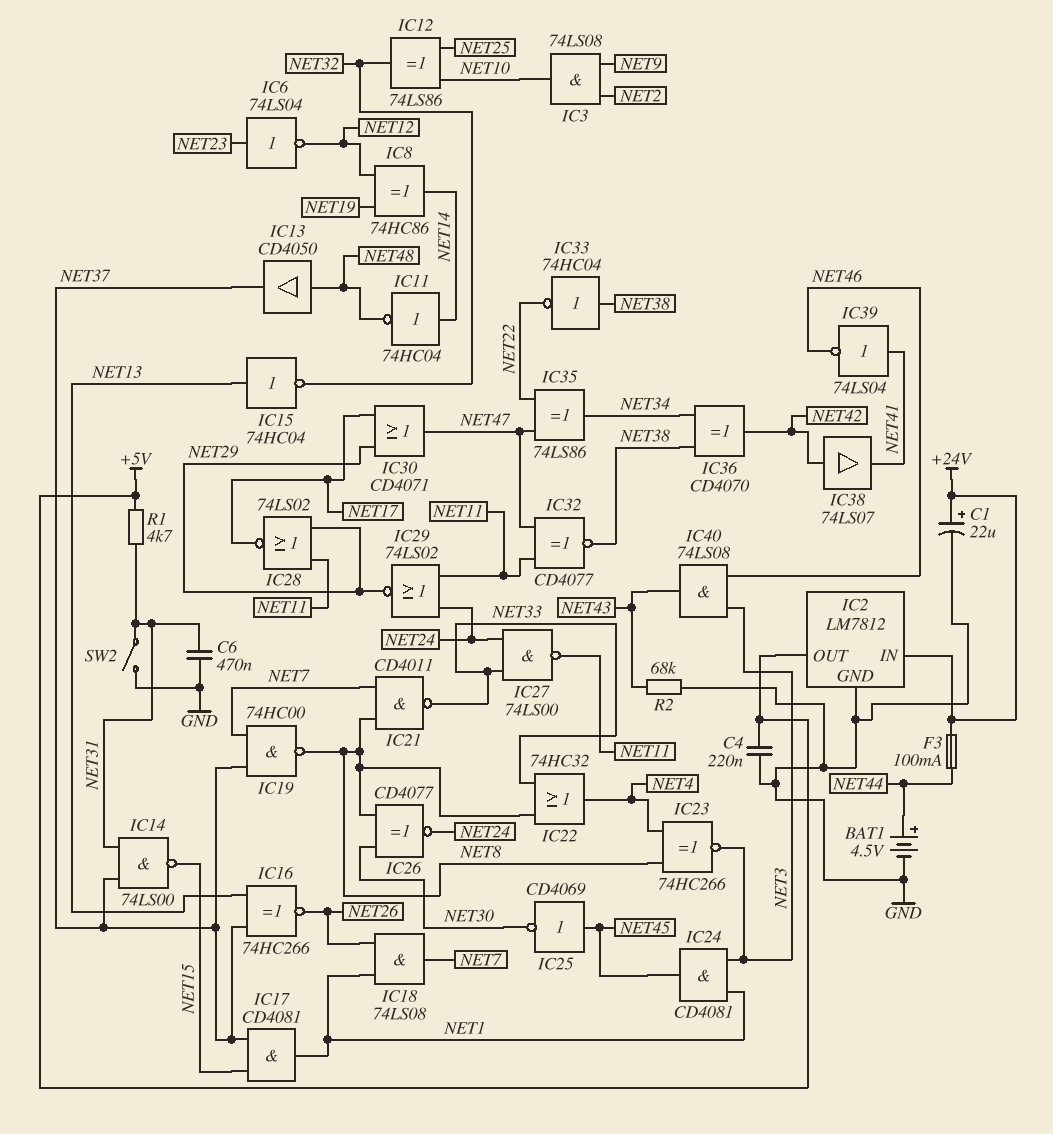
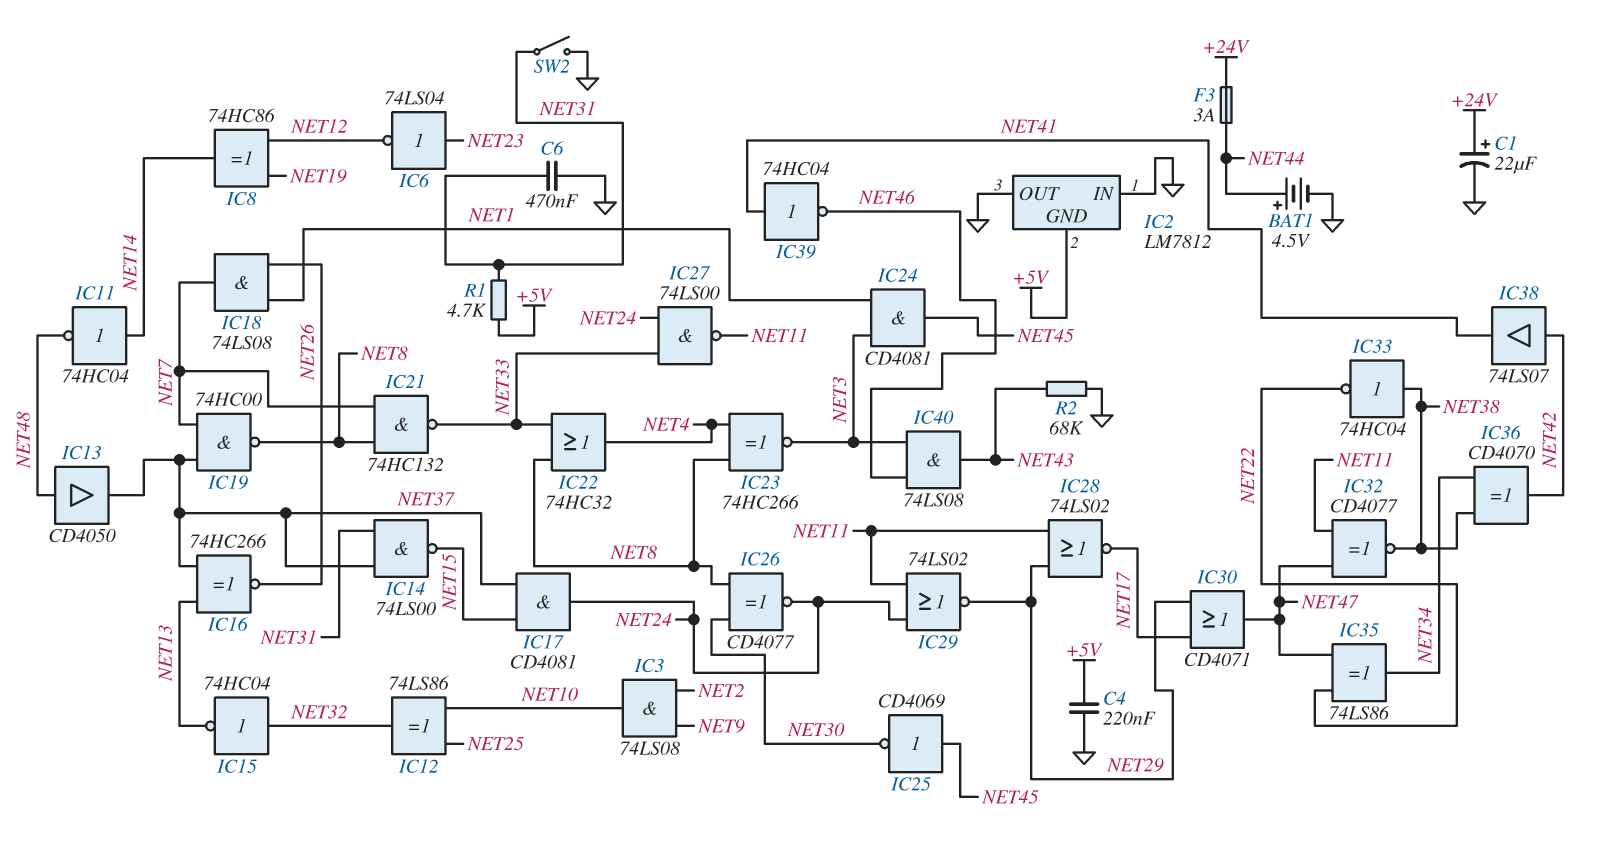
F3: 100mA (+24V, NET44) -> 3A (+24V, NET44)
IC2 pin GND: GND -> +5V
IC2 pin IN: +24V -> GND
IC2 pin OUT: +5V -> GND
IC15: NOT 74HC04 (in NET13, out NET32) -> NOT 74HC04 (in NET32, out NET13)
IC17: AND CD4081 (in NET15, in NET37, out NET1) -> AND CD4081 (in NET15, in NET37, out NET24)
IC21: NAND CD4011 (in NET7, in NET8, out NET33) -> NAND 74HC132 (in NET7, in NET8, out NET33)
IC39: NOT 74LS04 (in NET41, out NET46) -> NOT 74HC04 (in NET41, out NET46)

